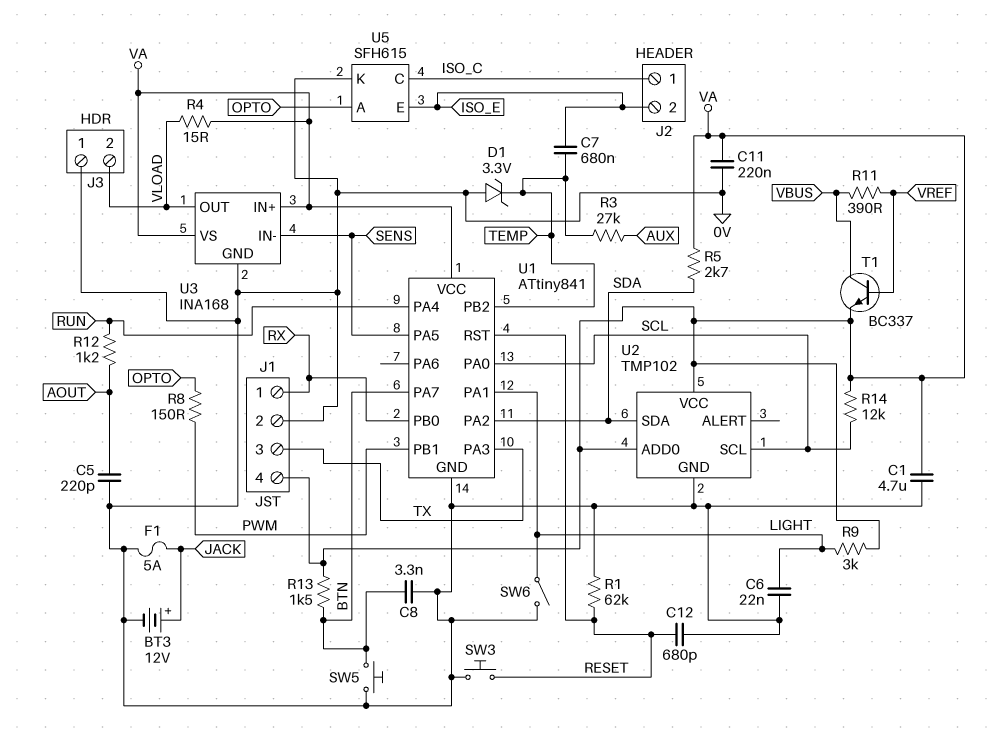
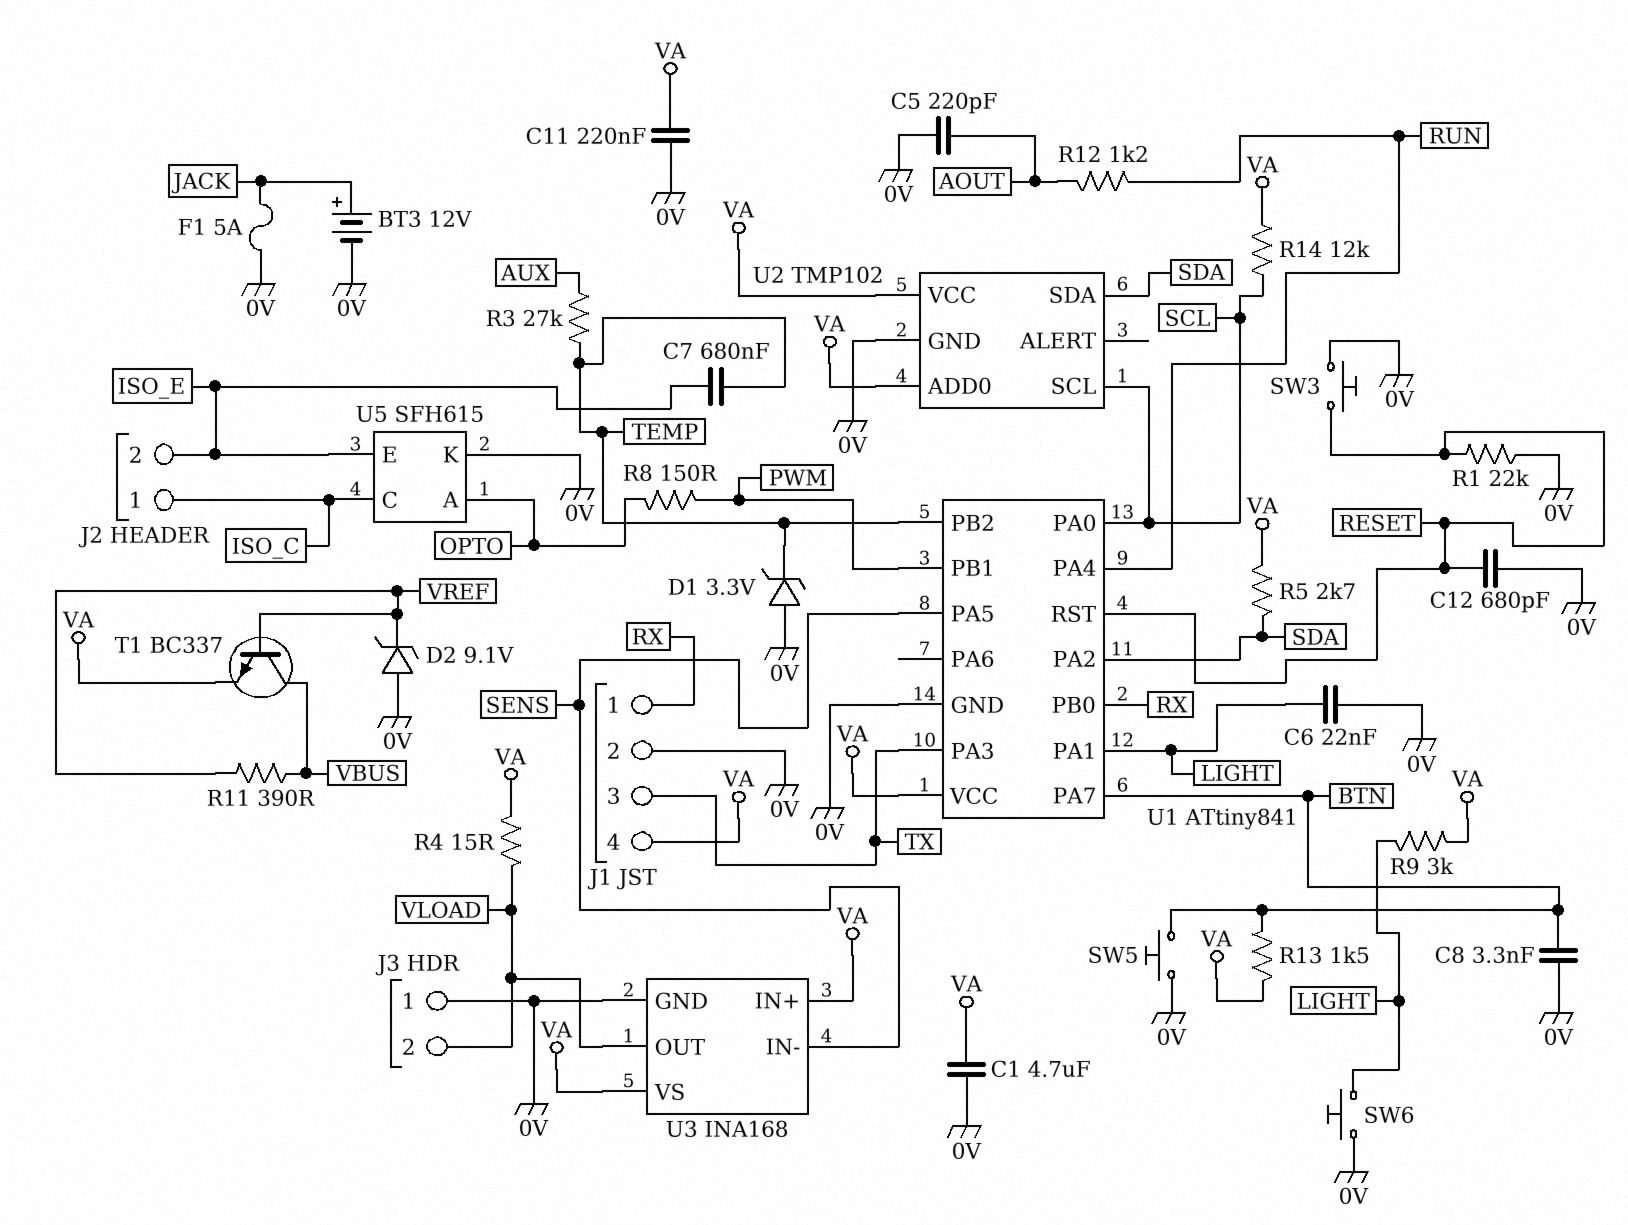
D2: none -> zener 9.1V (A 0V, K VREF)
R1: 62k (0V, RESET) -> 22k (0V, RESET)
SW6: switch (0V, LIGHT) -> button (0V, LIGHT)

